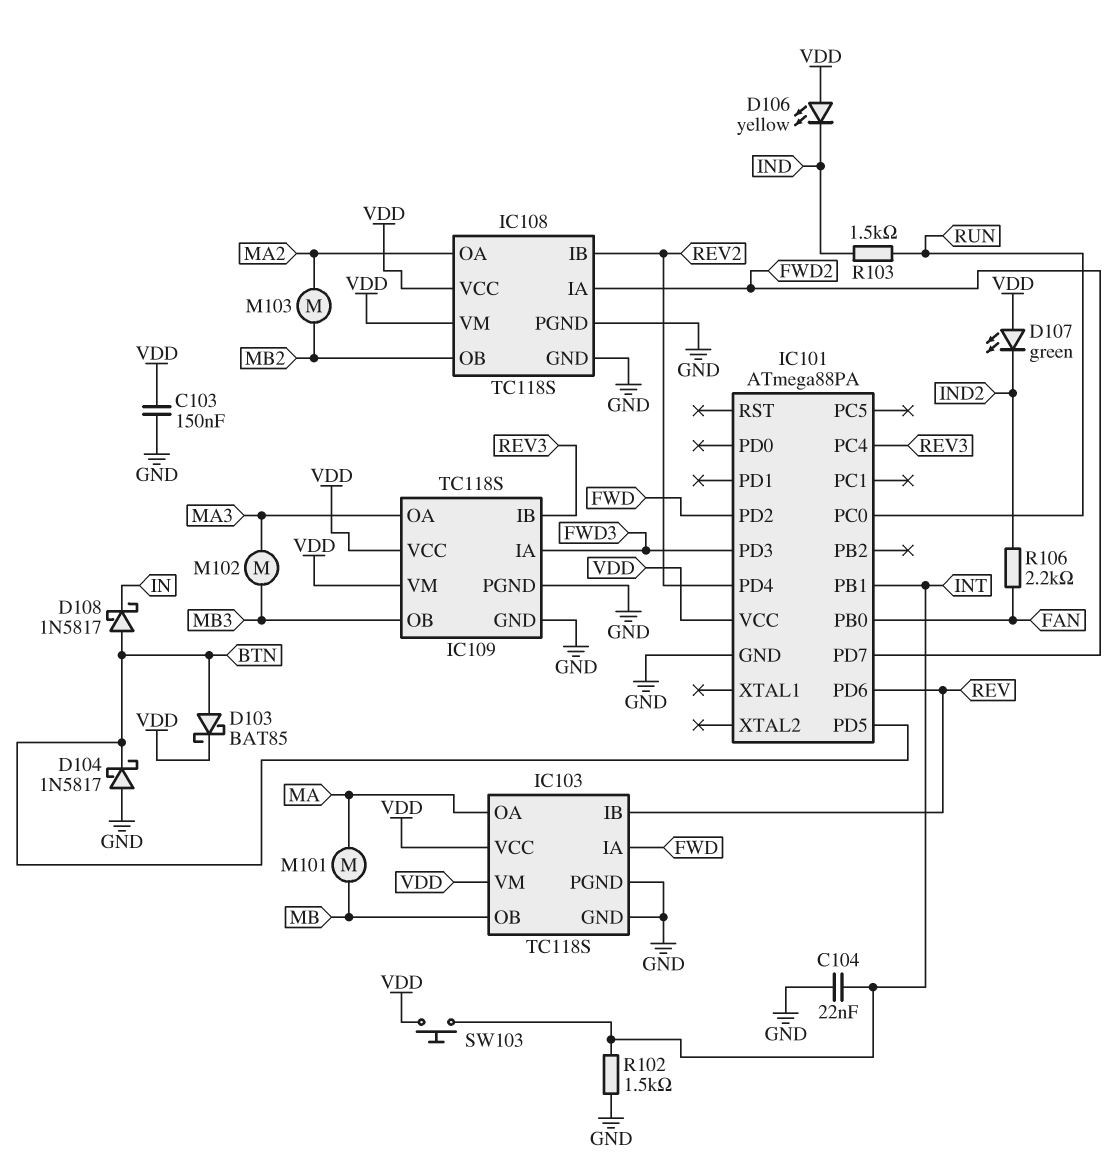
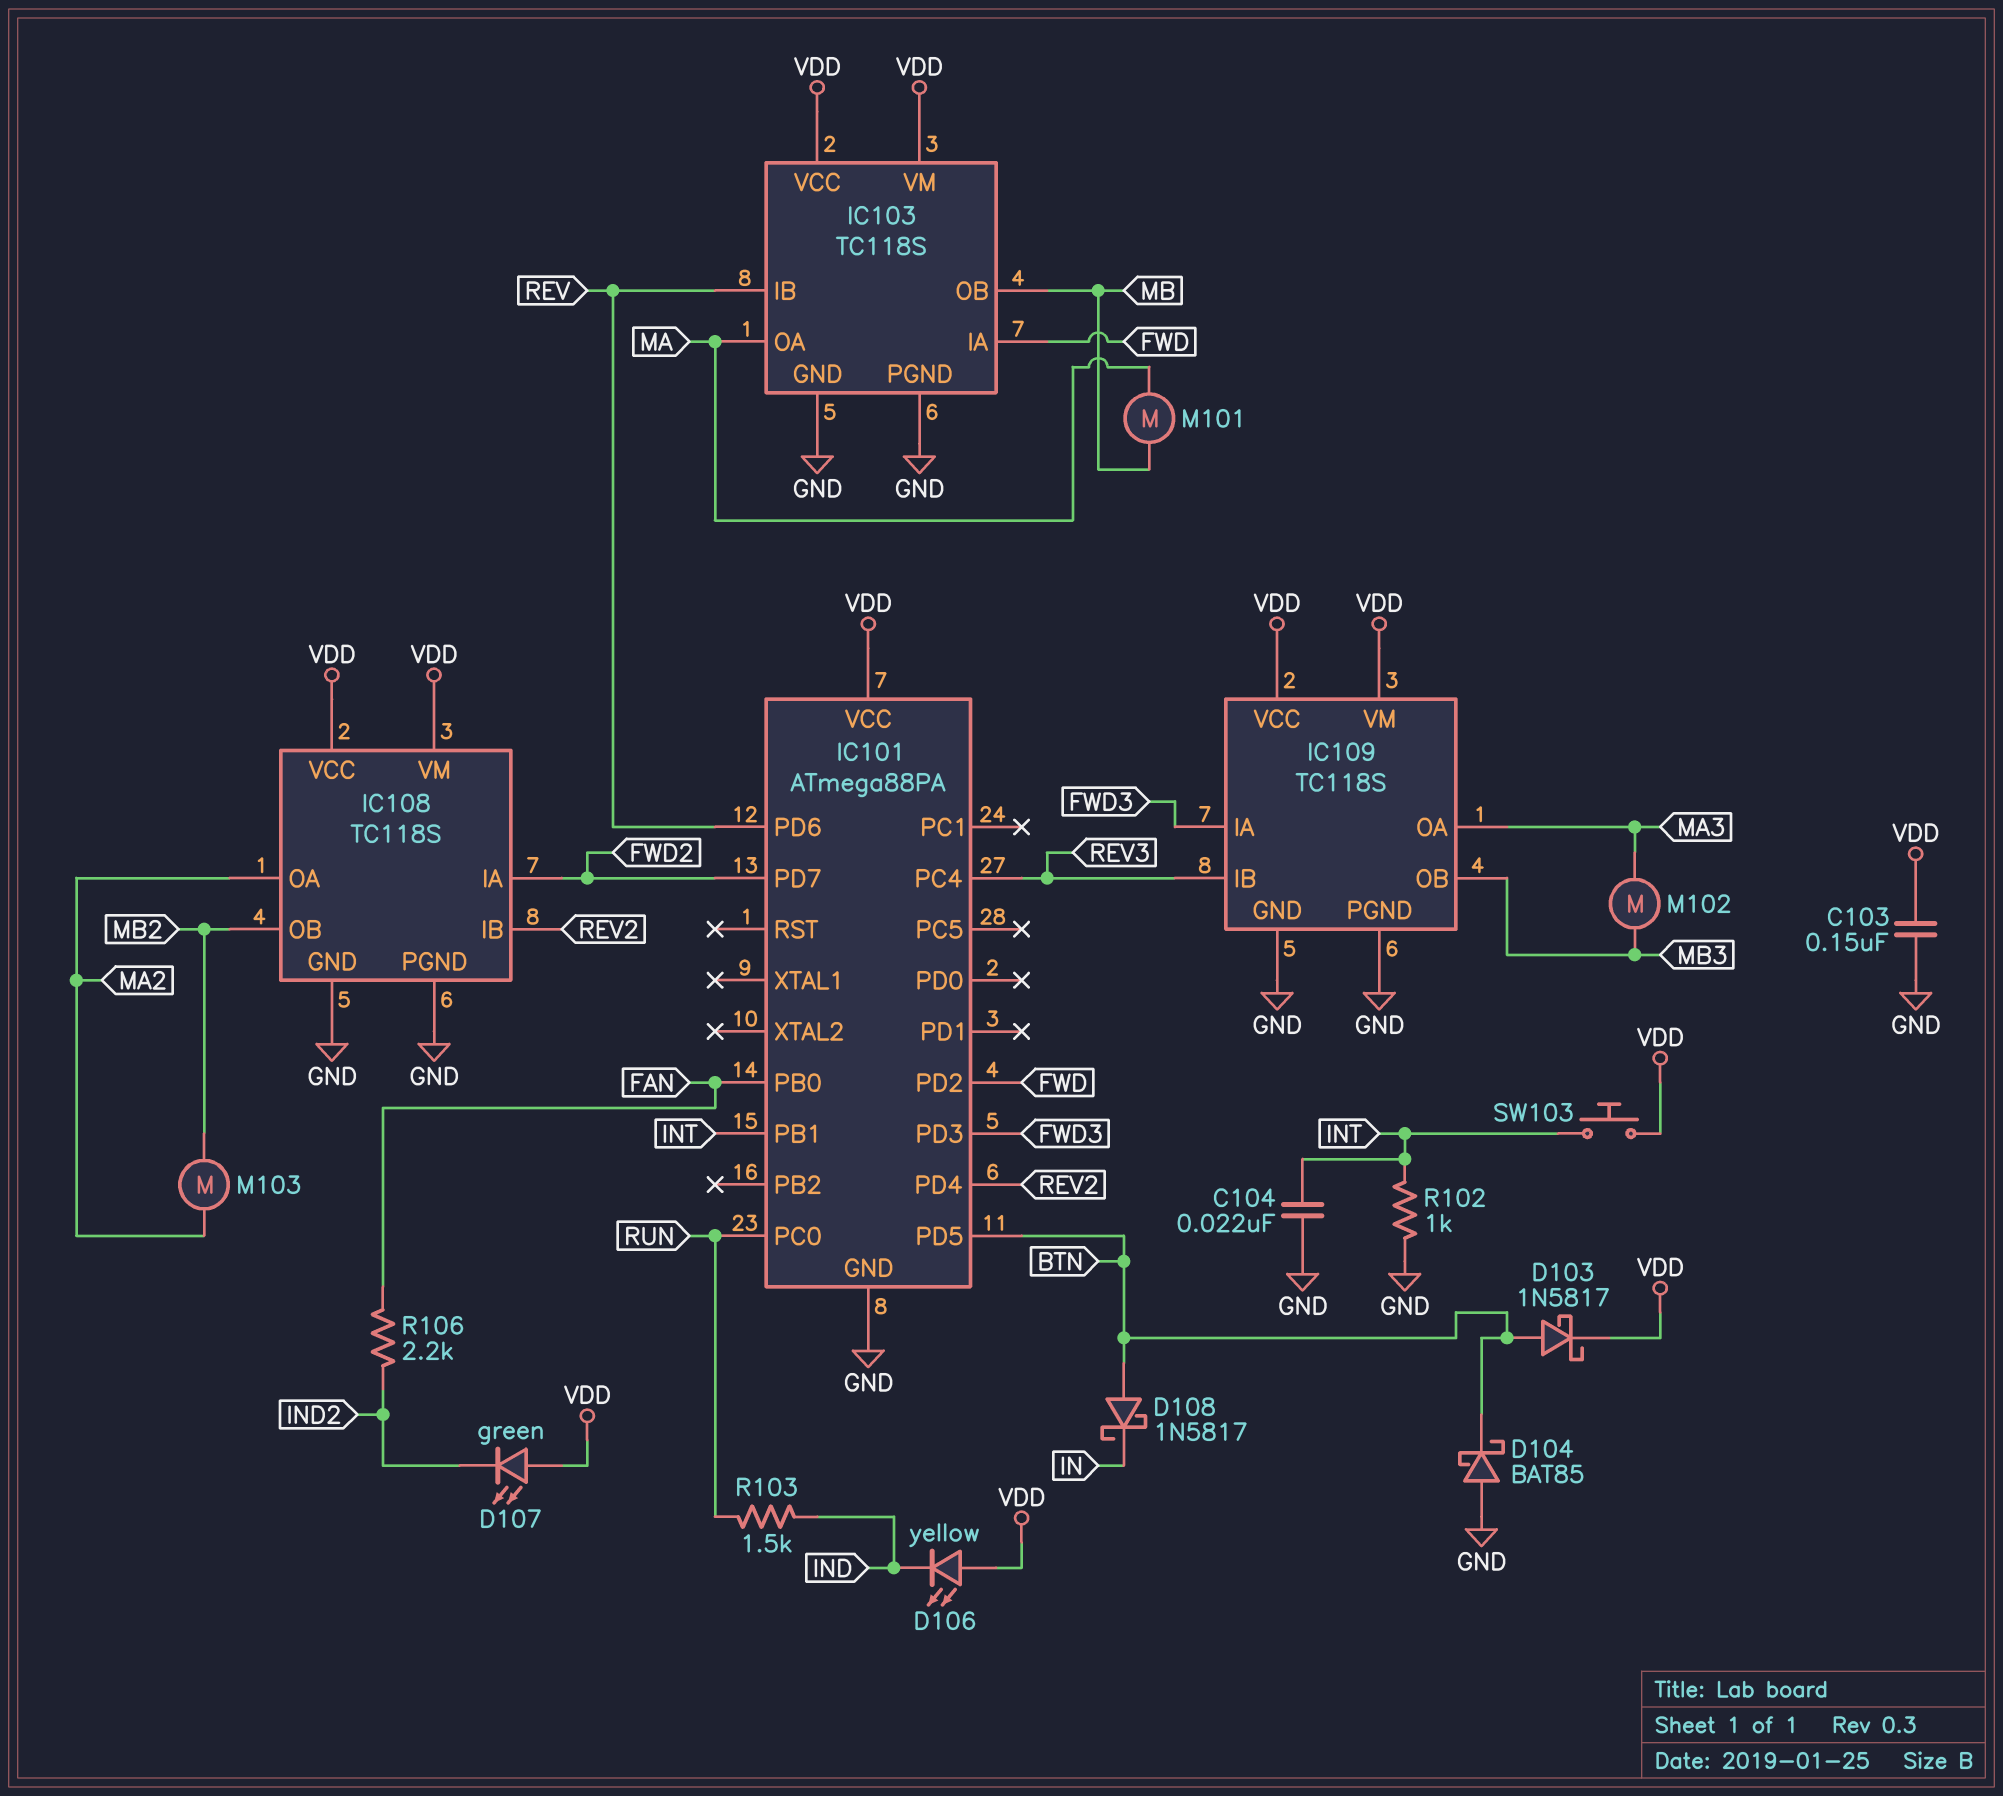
D103: schottky BAT85 (A BTN, K VDD) -> schottky 1N5817 (A BTN, K VDD)
D104: schottky 1N5817 (A GND, K BTN) -> schottky BAT85 (A GND, K BTN)
R102: 1.5k (GND, INT) -> 1k (GND, INT)

